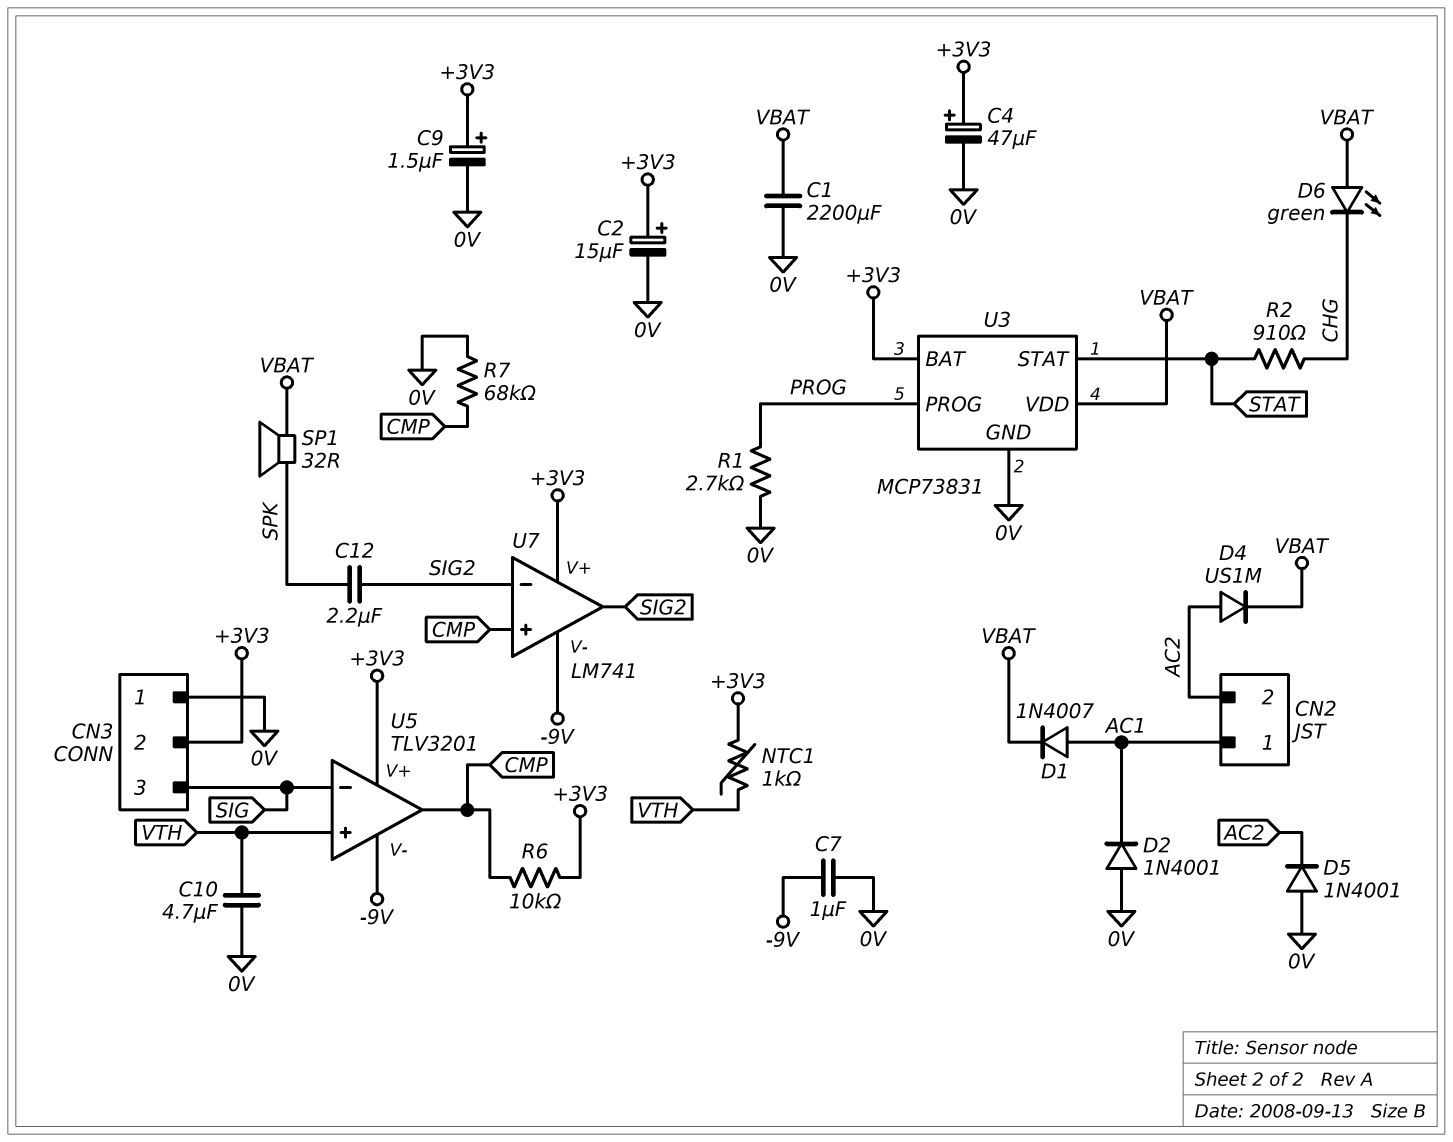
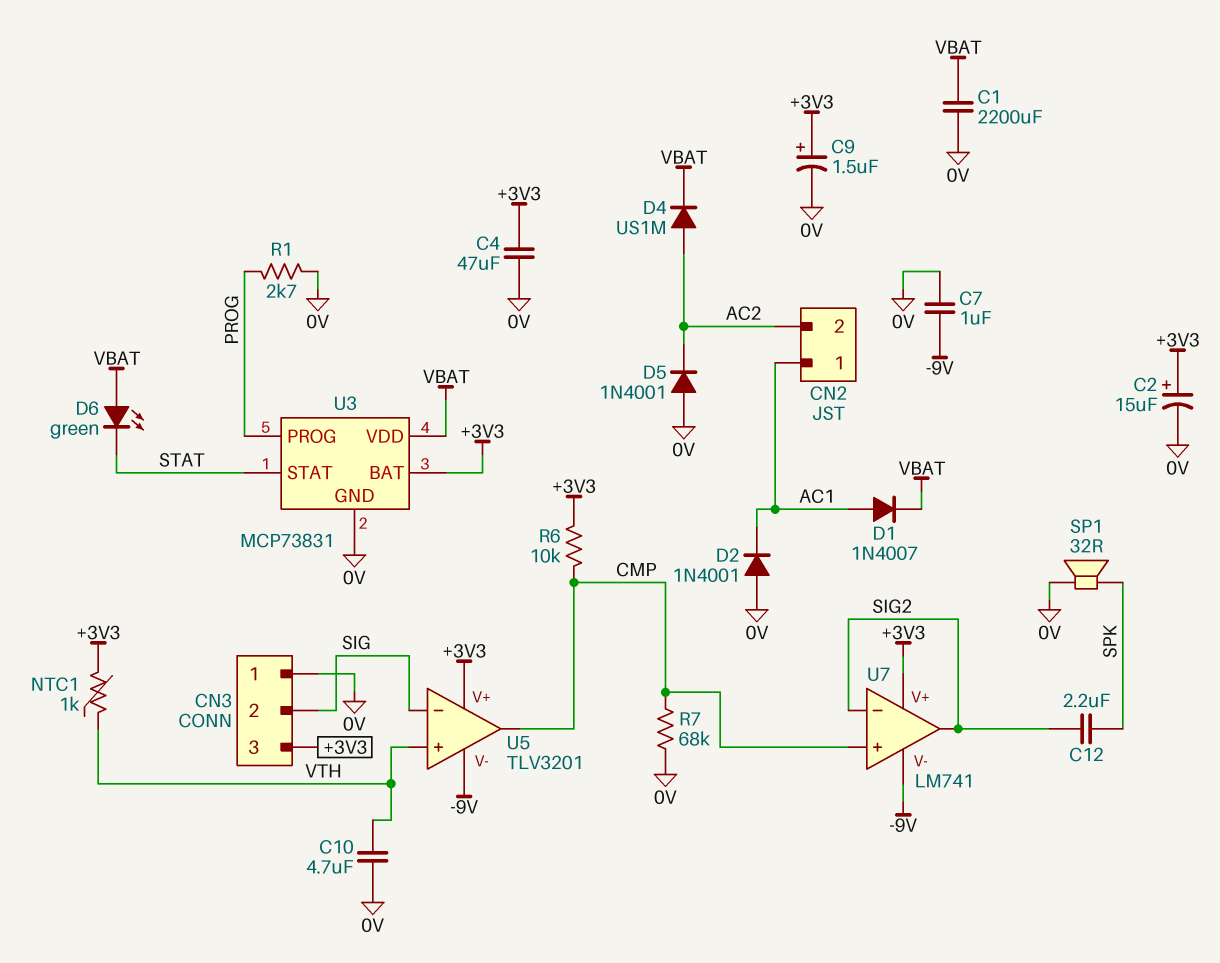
C4: 47uF (plus +3V3, minus 0V) -> 47uF (+3V3, 0V)
CN3 pin 2: +3V3 -> SIG
CN3 pin 3: SIG -> +3V3
D6: LED green (A VBAT, K CHG) -> LED green (A VBAT, K STAT)
R2: 910 (CHG, STAT) -> none
SP1: speaker 32R (SPK, VBAT) -> speaker 32R (0V, SPK)

